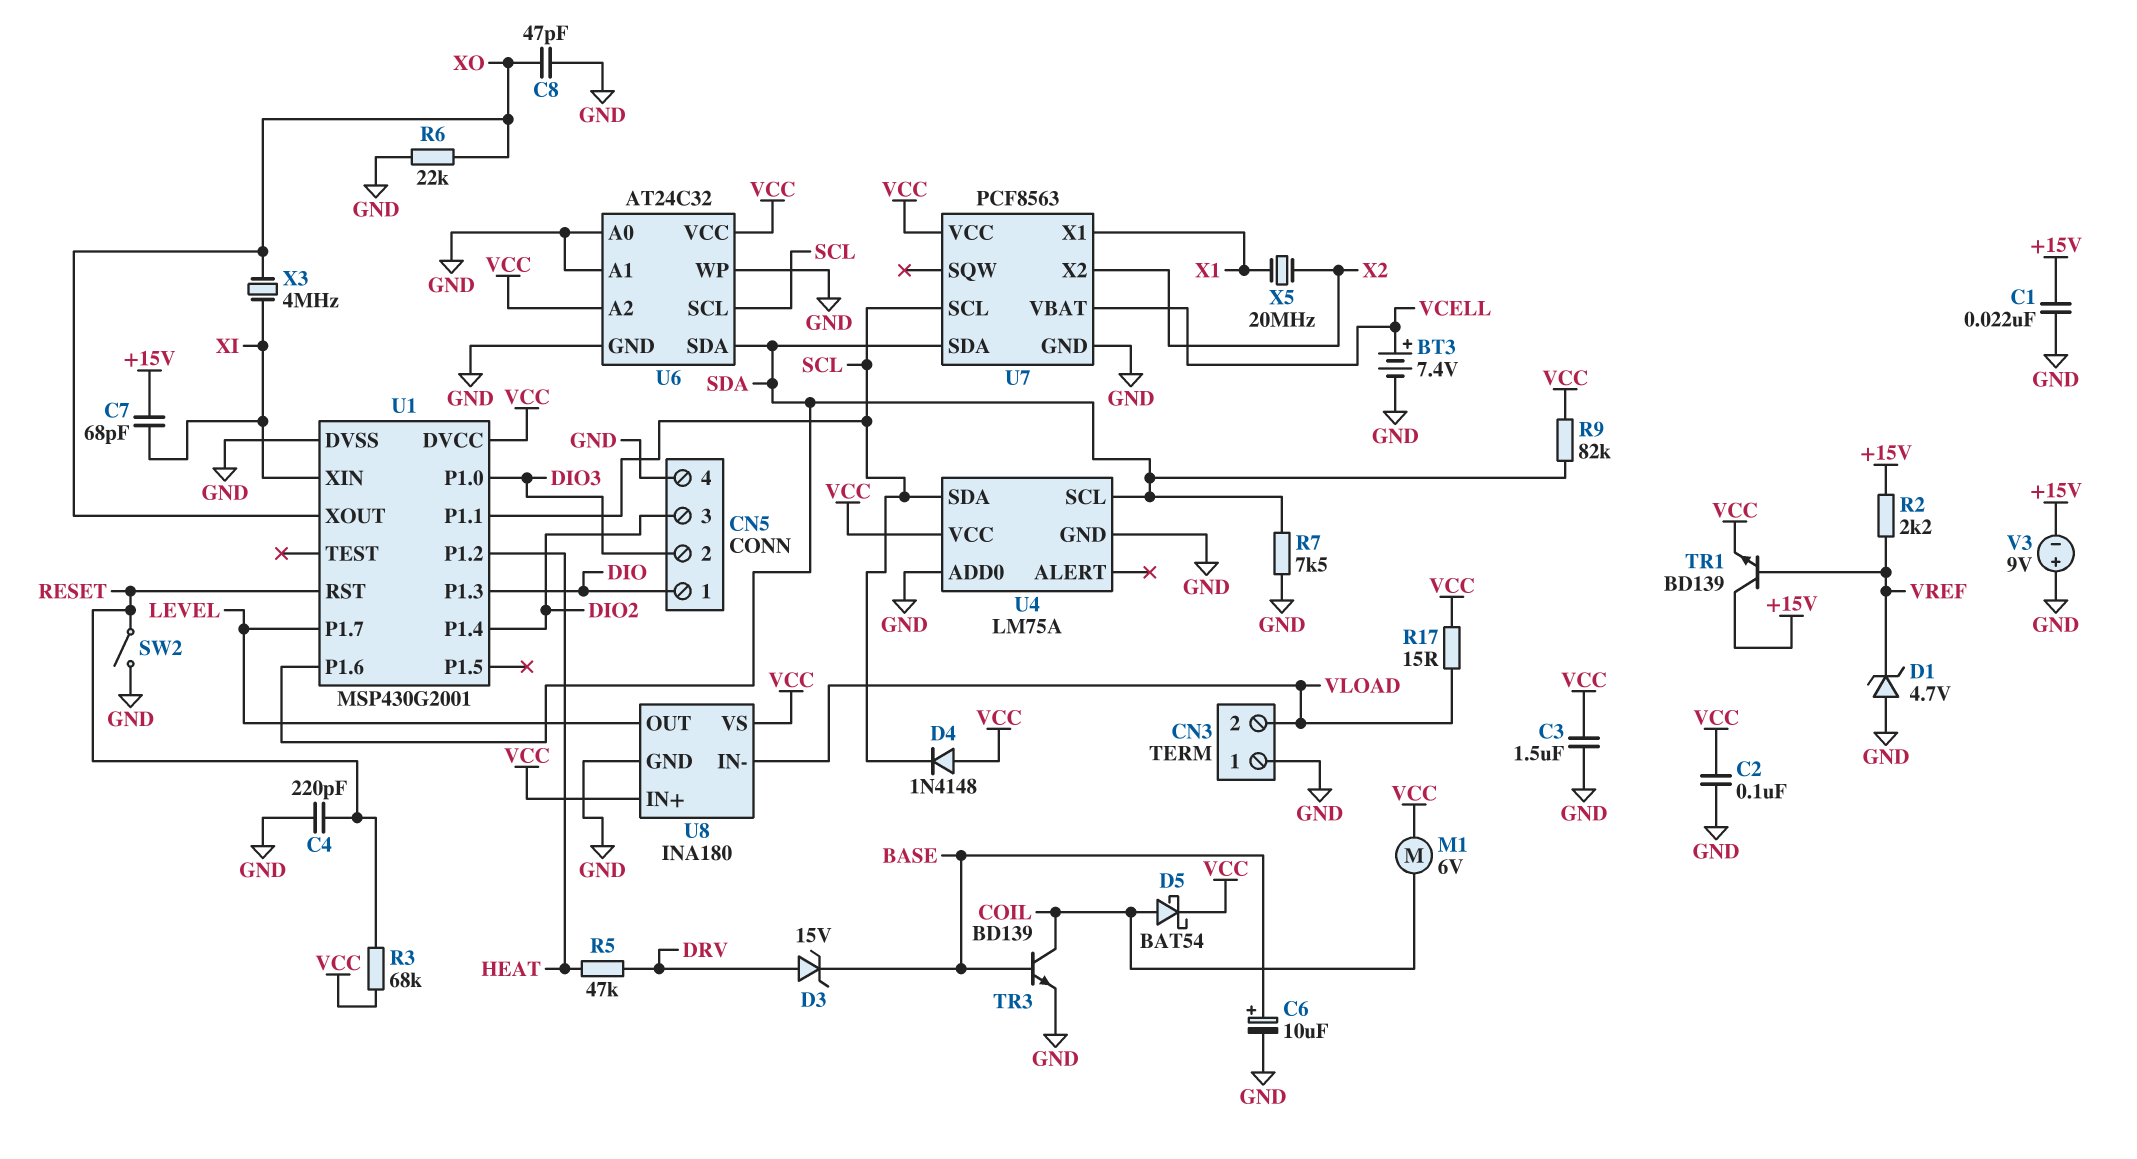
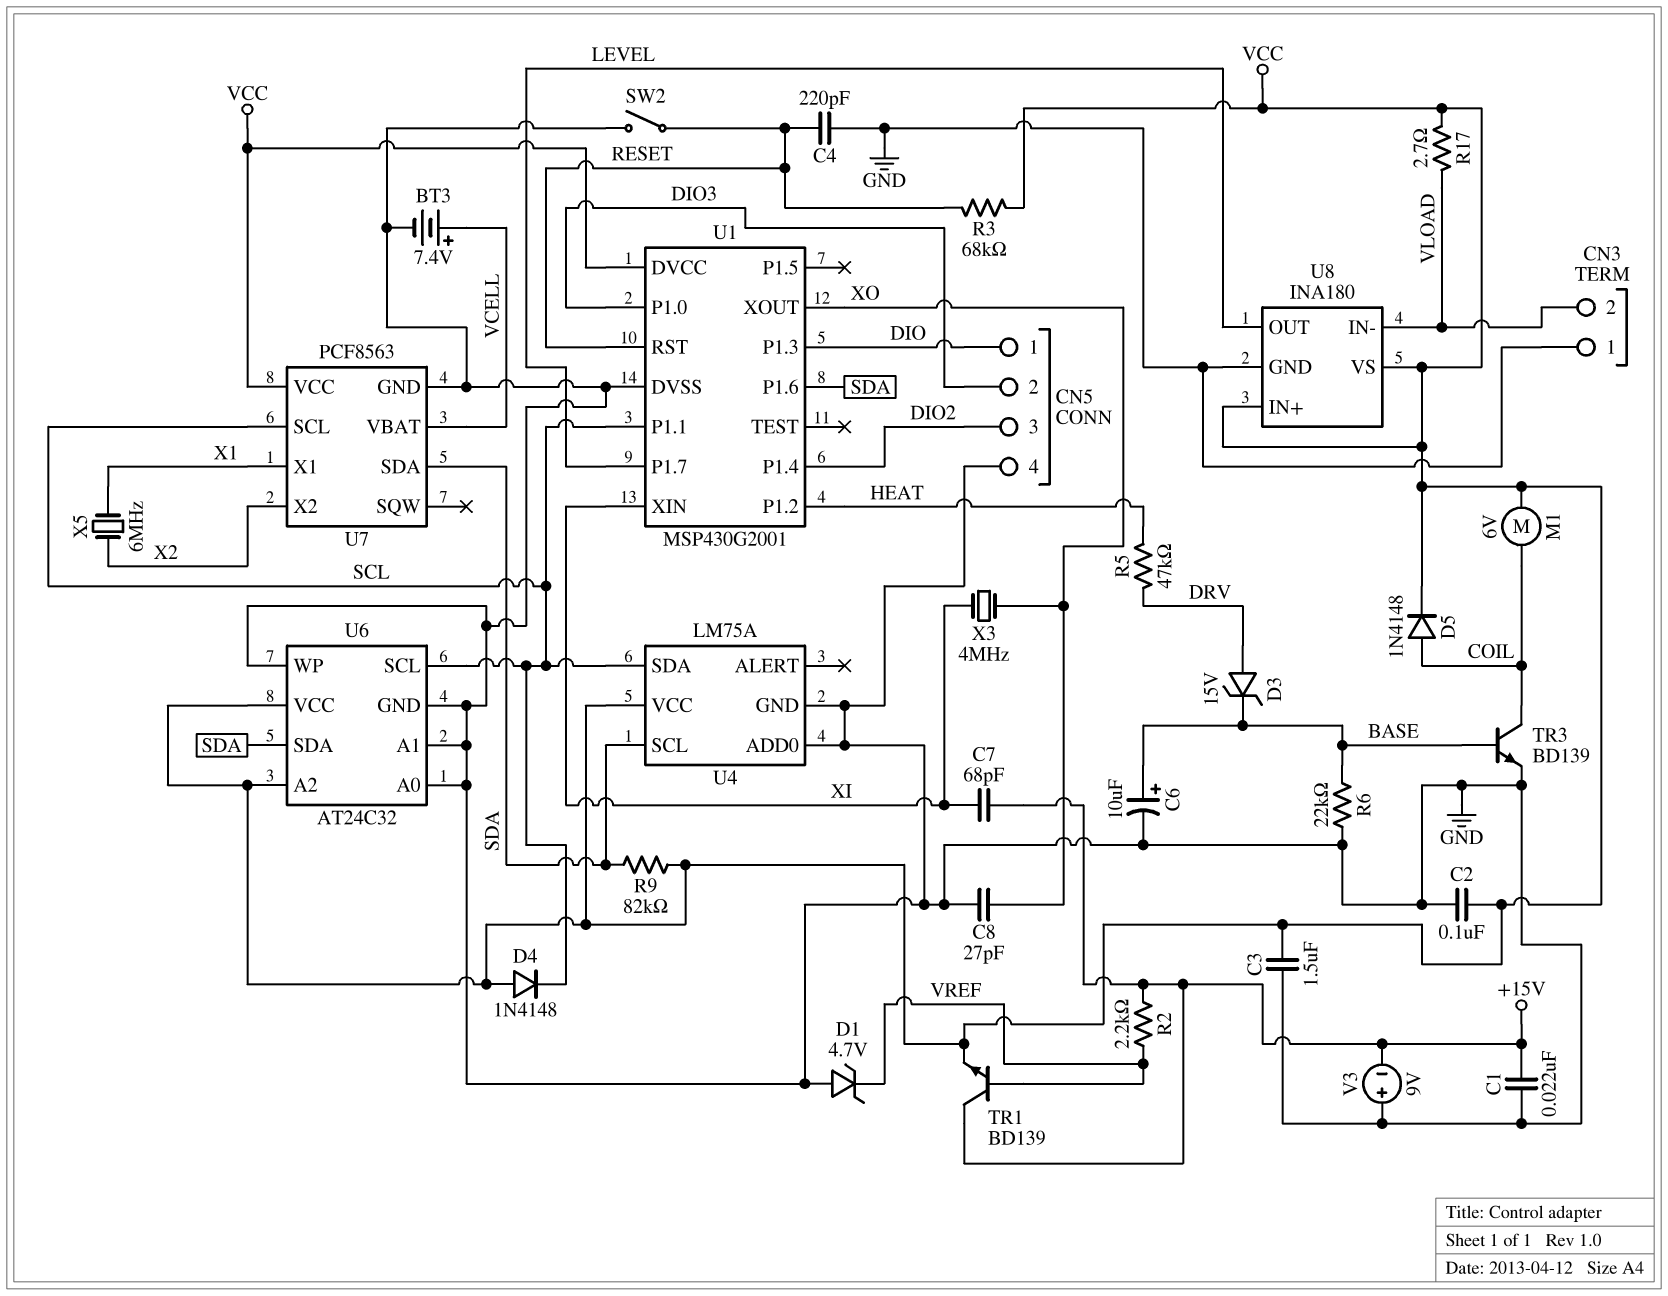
C8: 47pF (GND, XO) -> 27pF (GND, XO)
D5: schottky BAT54 (A COIL, K VCC) -> diode 1N4148 (A COIL, K VCC)
R6: 22k (GND, XO) -> 22k (BASE, GND)
R7: 7.5k (GND, SDA) -> none
R17: 15 (VCC, VLOAD) -> 2.7 (VCC, VLOAD)
X5: 20MHz (X1, X2) -> 6MHz (X1, X2)

